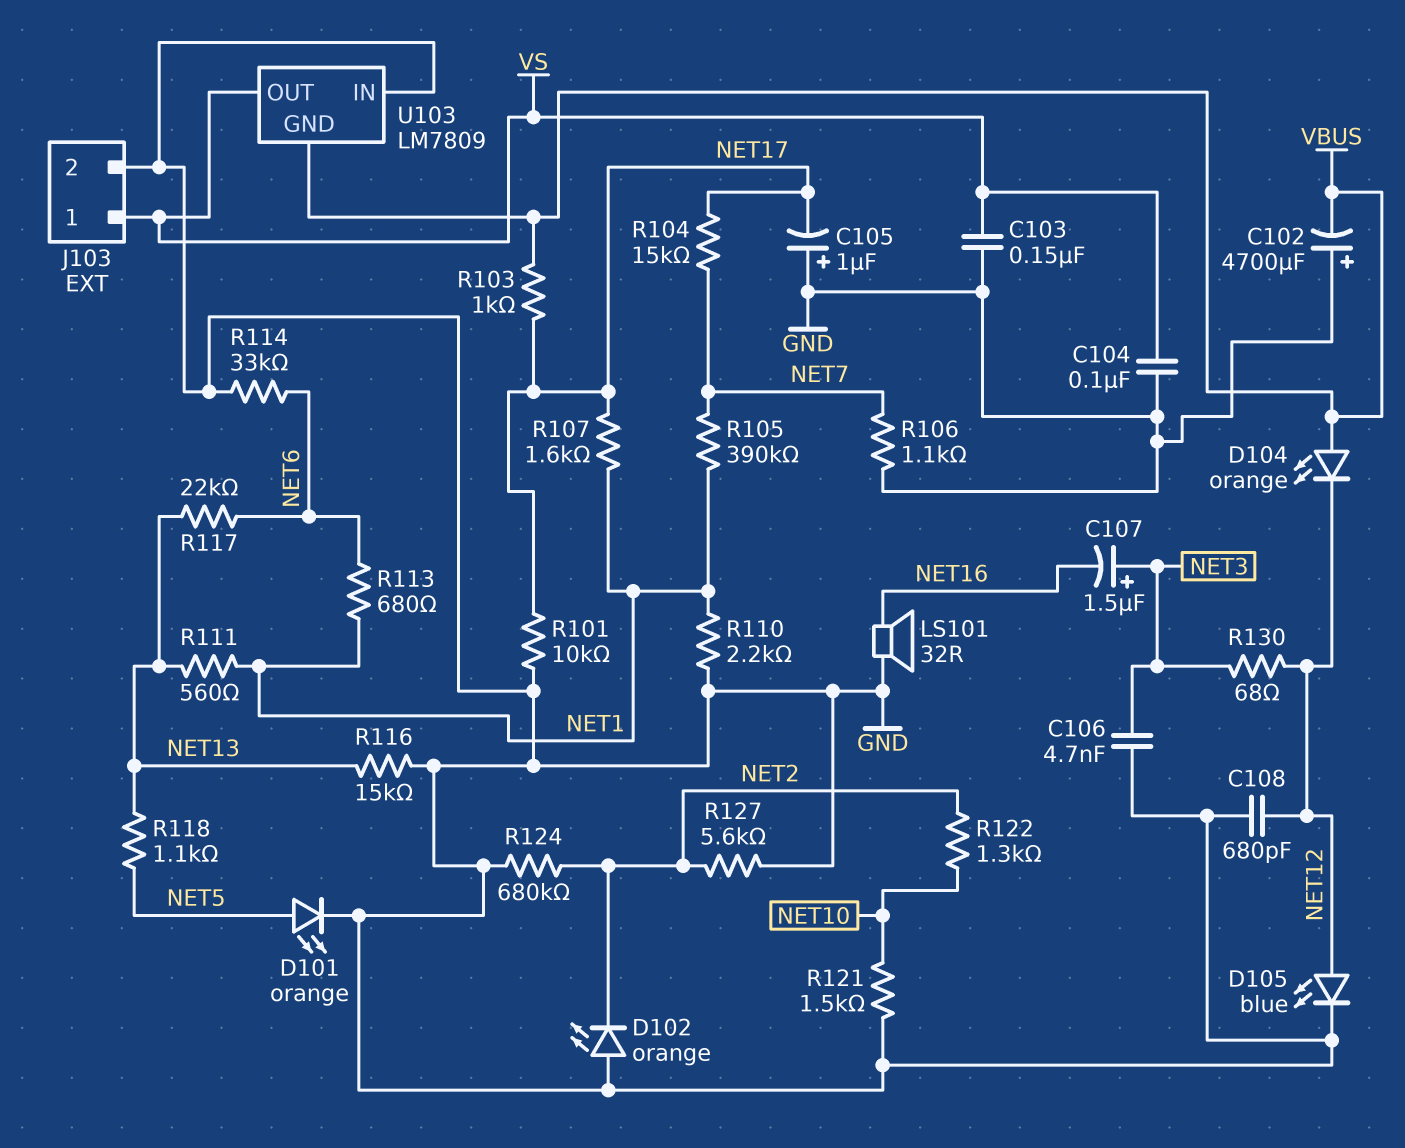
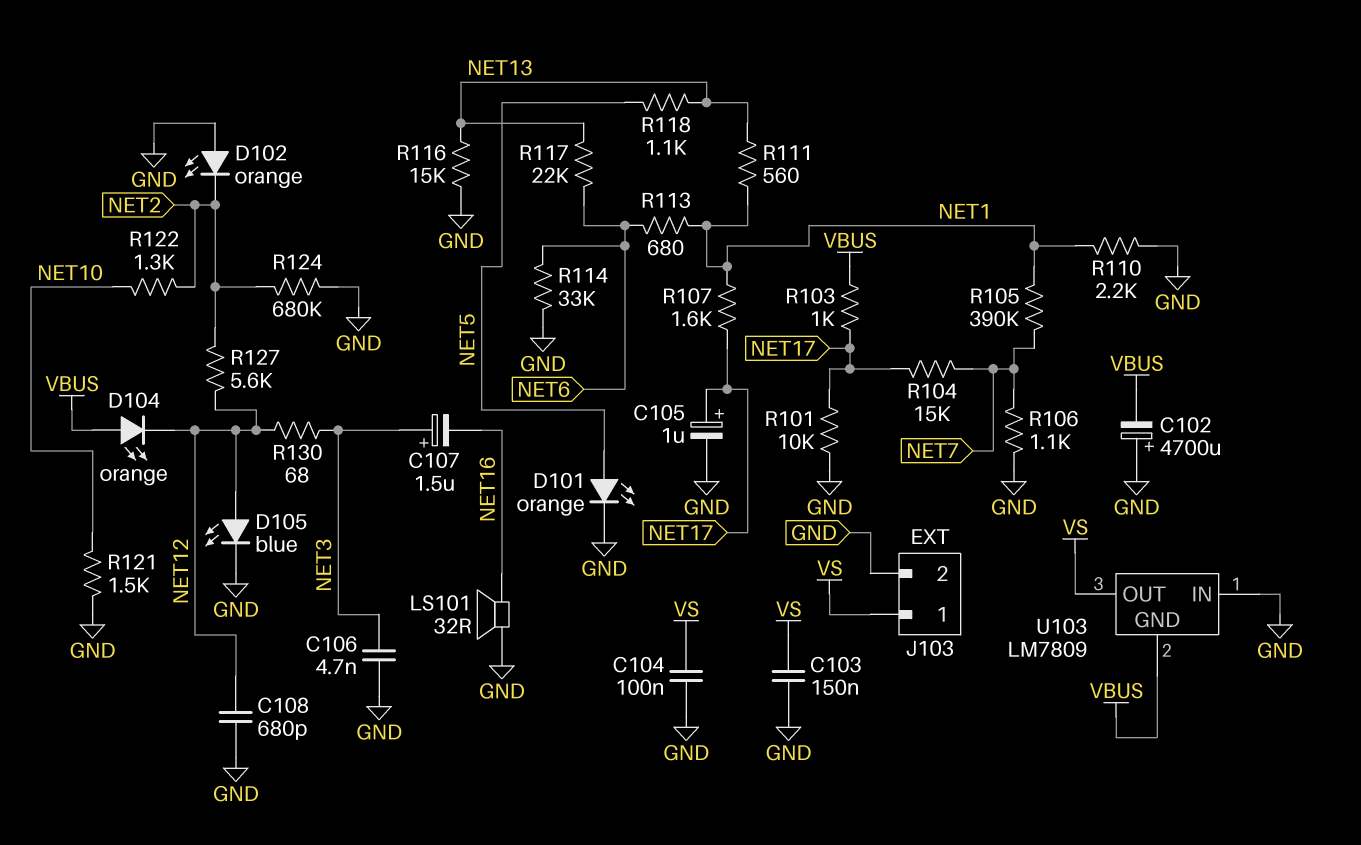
C105: 1uF (plus GND, minus NET17) -> 1uF (plus NET17, minus GND)
R127: 5.6k (GND, NET2) -> 5.6k (NET2, NET12)

